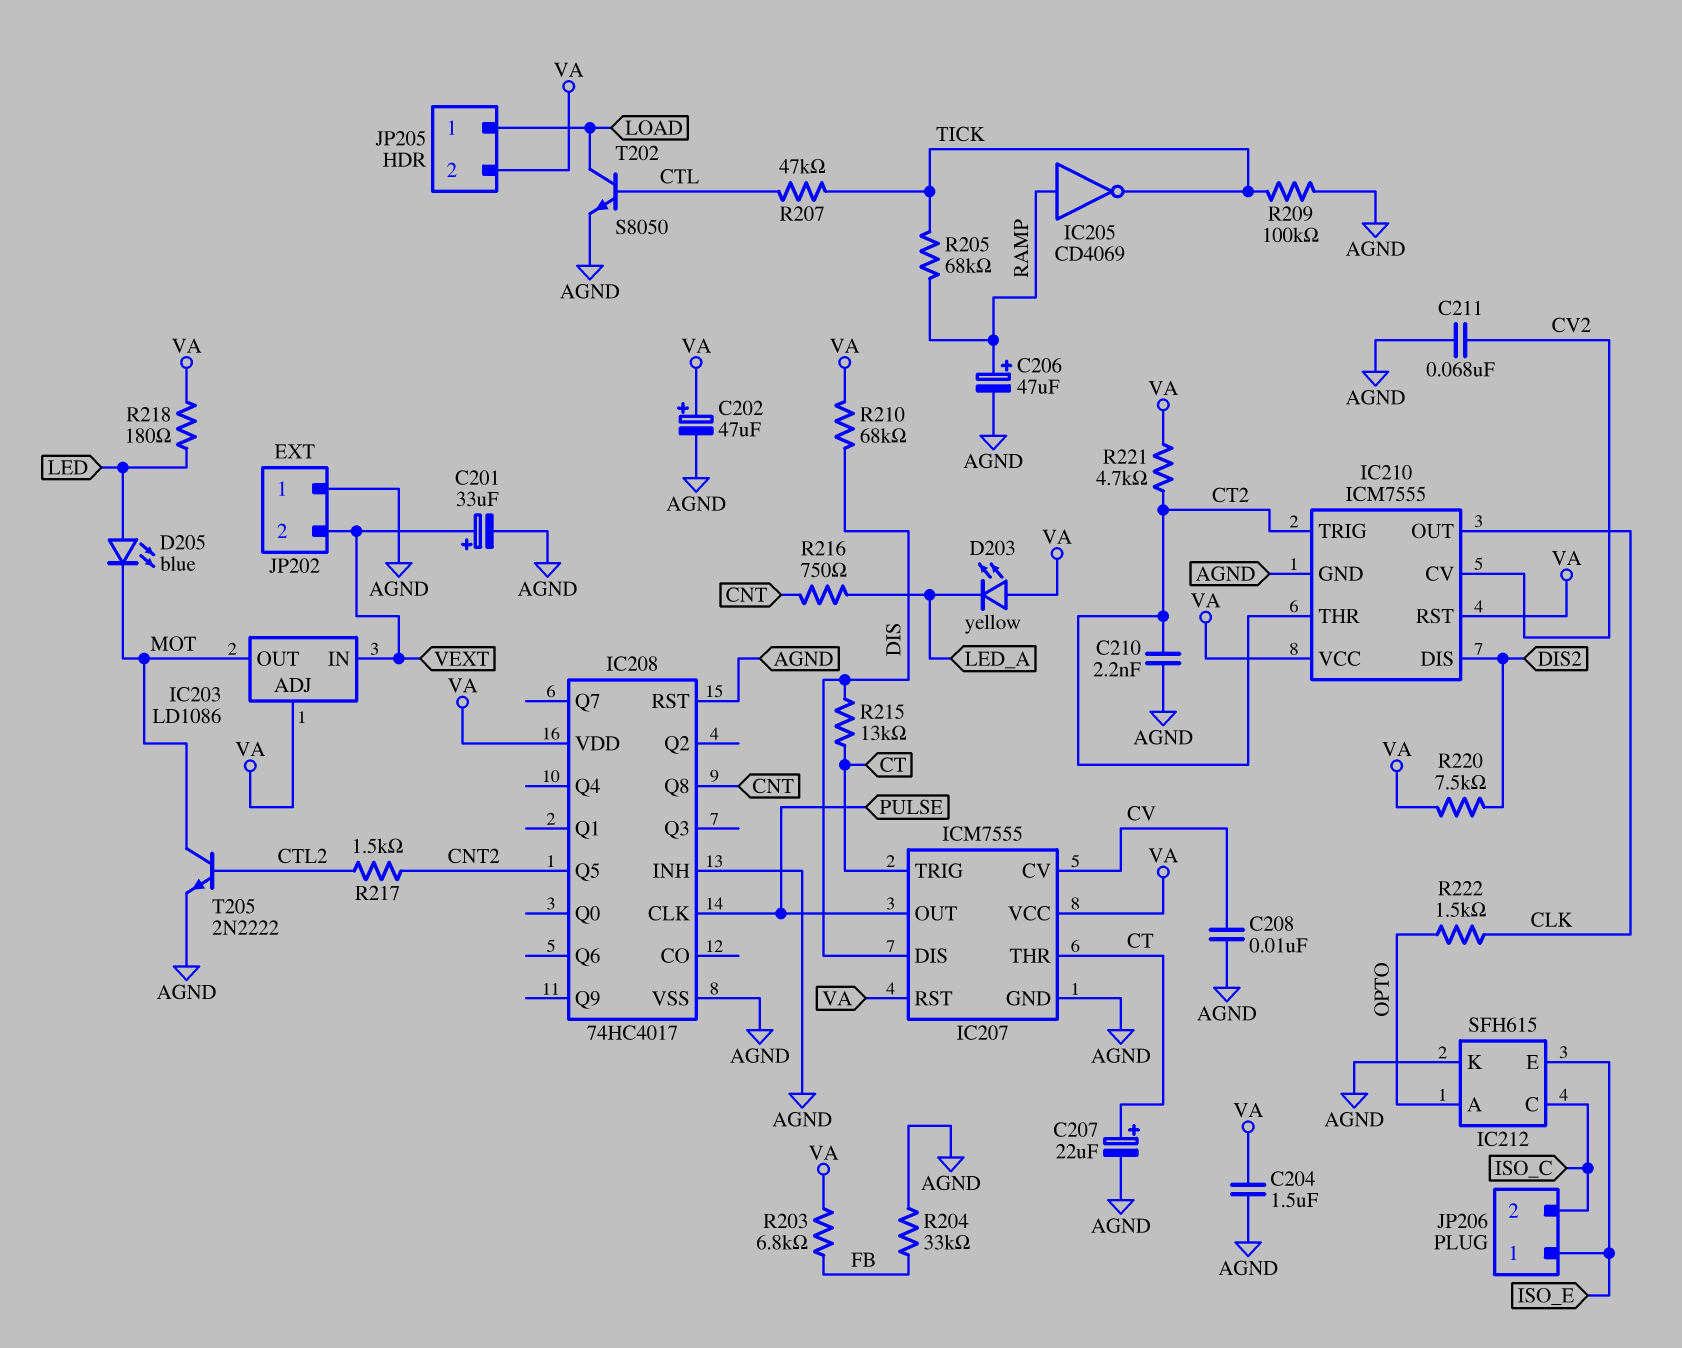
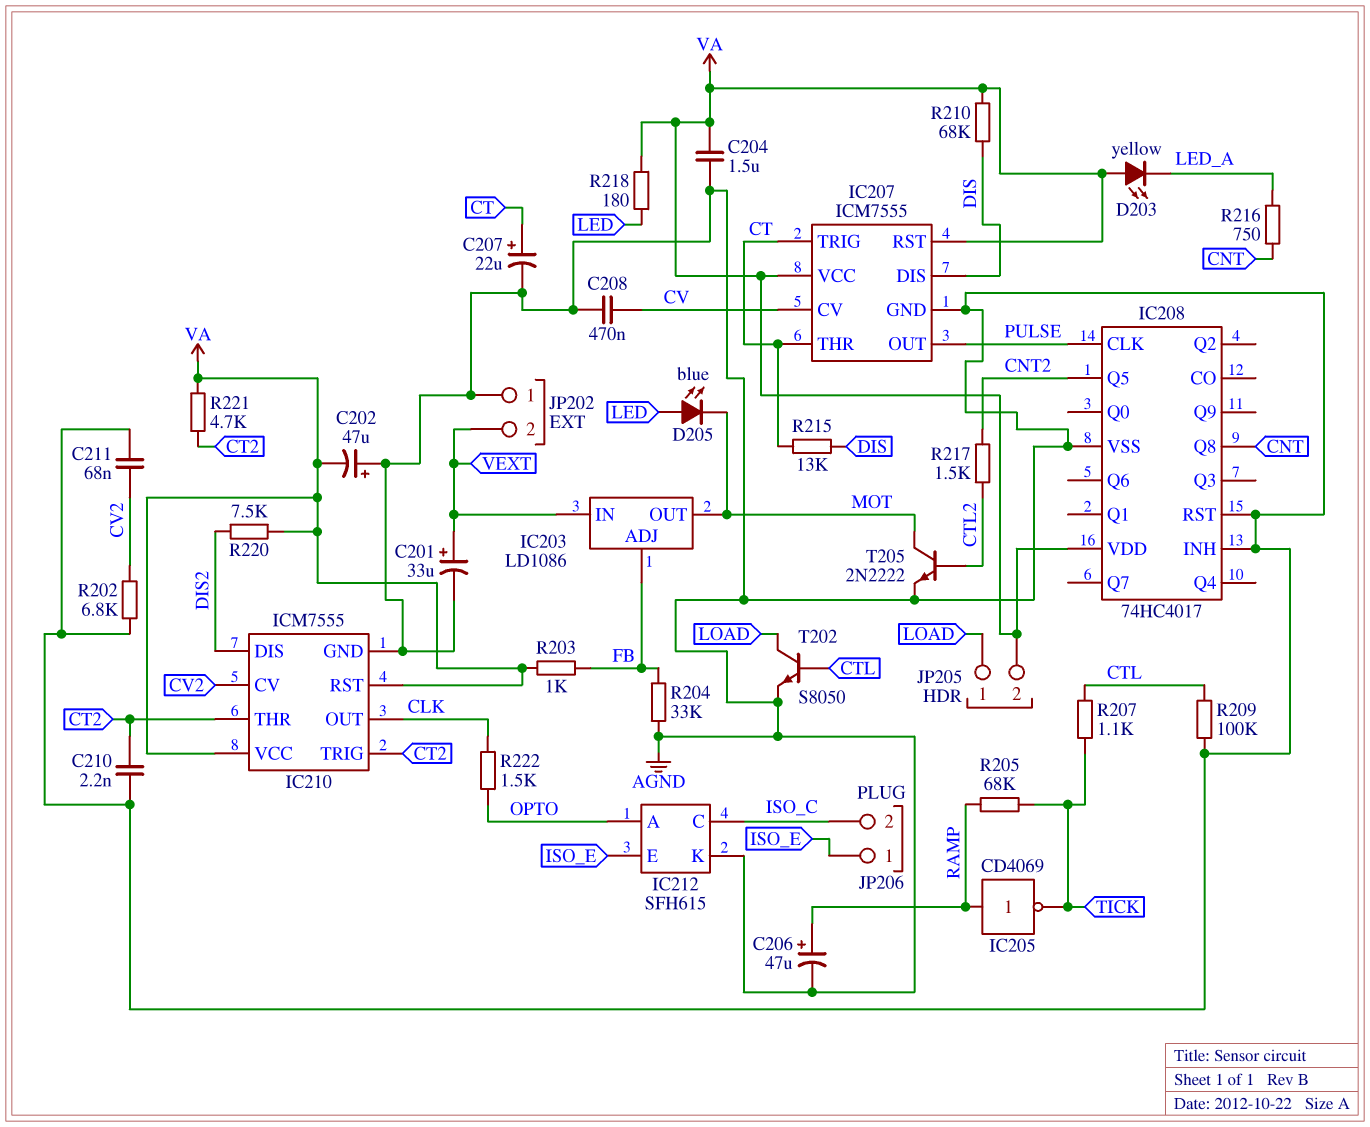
C202: 47uF (plus VA, minus AGND) -> 47uF (plus AGND, minus VA)
C208: 10nF (AGND, CV) -> 470nF (AGND, CV)
IC203 pin ADJ: VA -> FB
R202: none -> 6.8k (AGND, CV2)
R203: 6.8k (FB, VA) -> 1k (FB, VA)
R207: 47k (CTL, TICK) -> 1.1k (CTL, TICK)
R209: 100k (AGND, TICK) -> 100k (AGND, CTL)

